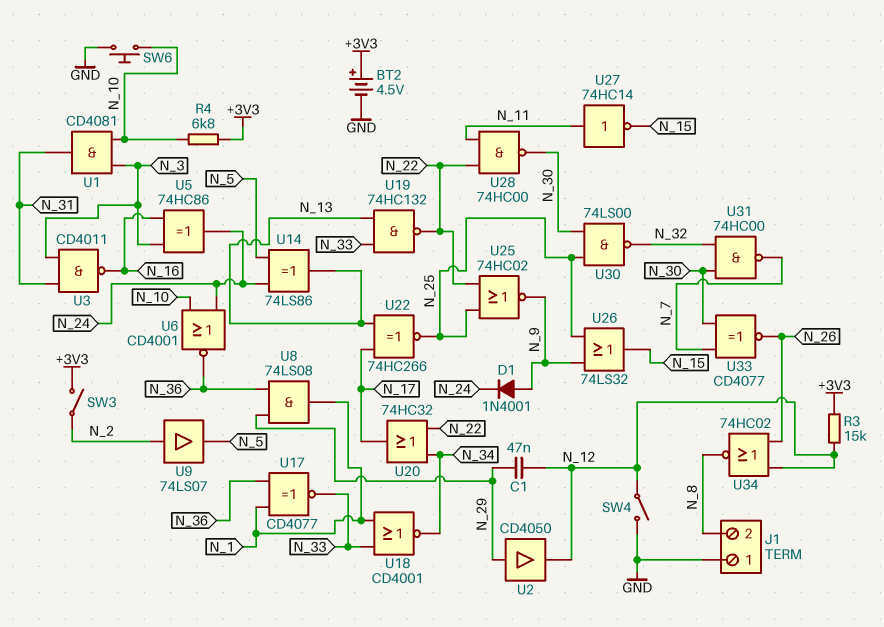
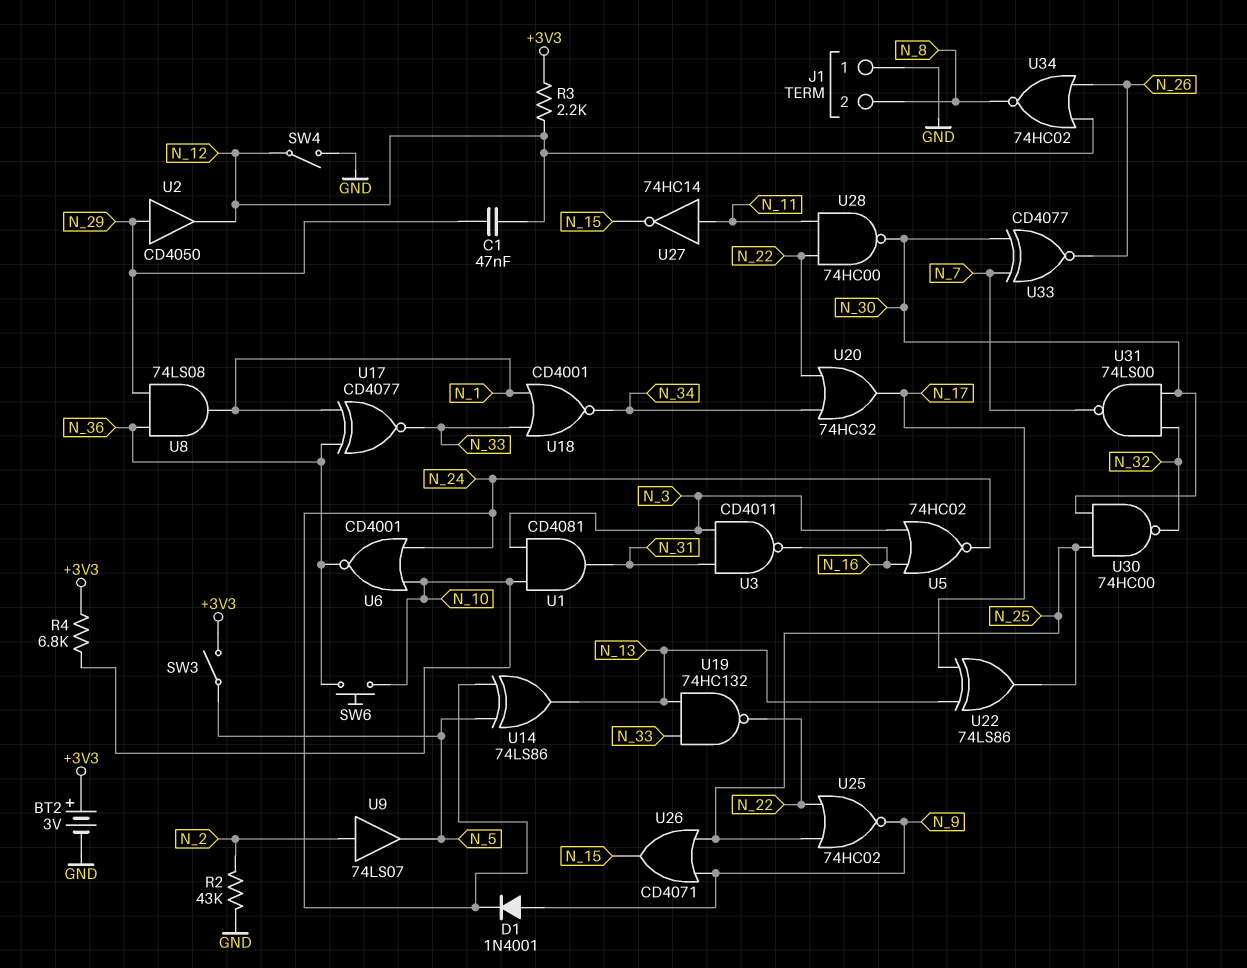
BT2: 4.5V (plus +3V3, minus GND) -> 3V (plus +3V3, minus GND)
R2: none -> 43k (GND, N_2)
R3: 15k (+3V3, N_12) -> 2.2k (+3V3, N_12)
SW3: switch (+3V3, N_2) -> switch (+3V3, N_5)
SW6: button (GND, N_10) -> button (N_10, N_36)
U5: XOR 74HC86 (in N_3, in N_16, out N_24) -> NOR 74HC02 (in N_3, in N_16, out N_24)
U22: XNOR 74HC266 (in N_13, in N_17, out N_25) -> XOR 74LS86 (in N_13, in N_17, out N_25)
U26: OR 74LS32 (in N_9, in N_25, out N_15) -> OR CD4071 (in N_9, in N_25, out N_15)
U30: NAND 74LS00 (in N_25, in N_30, out N_32) -> NAND 74HC00 (in N_25, in N_30, out N_32)
U31: NAND 74HC00 (in N_30, in N_32, out N_7) -> NAND 74LS00 (in N_30, in N_32, out N_7)

